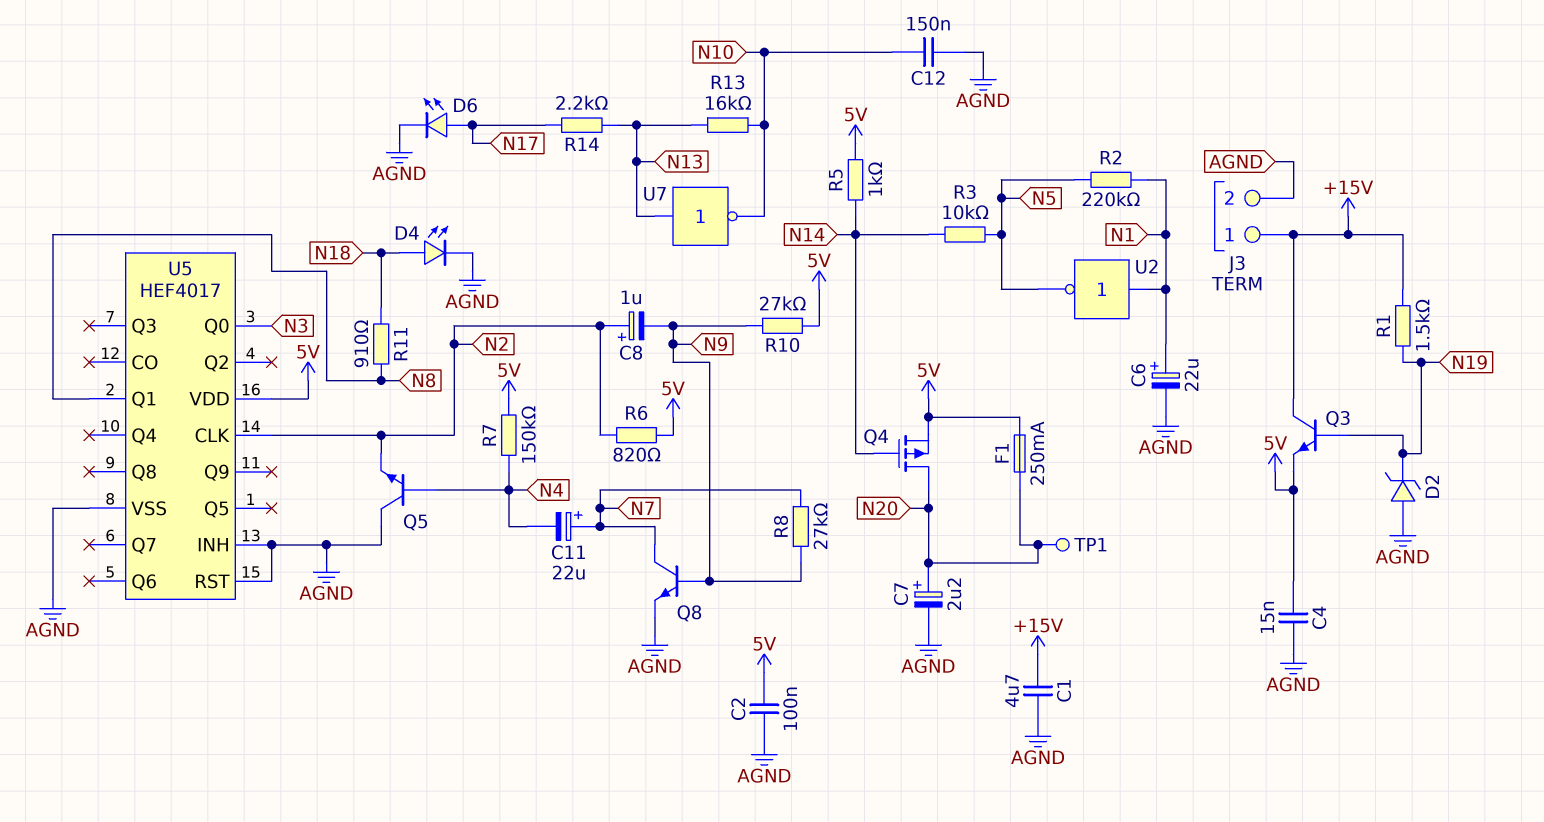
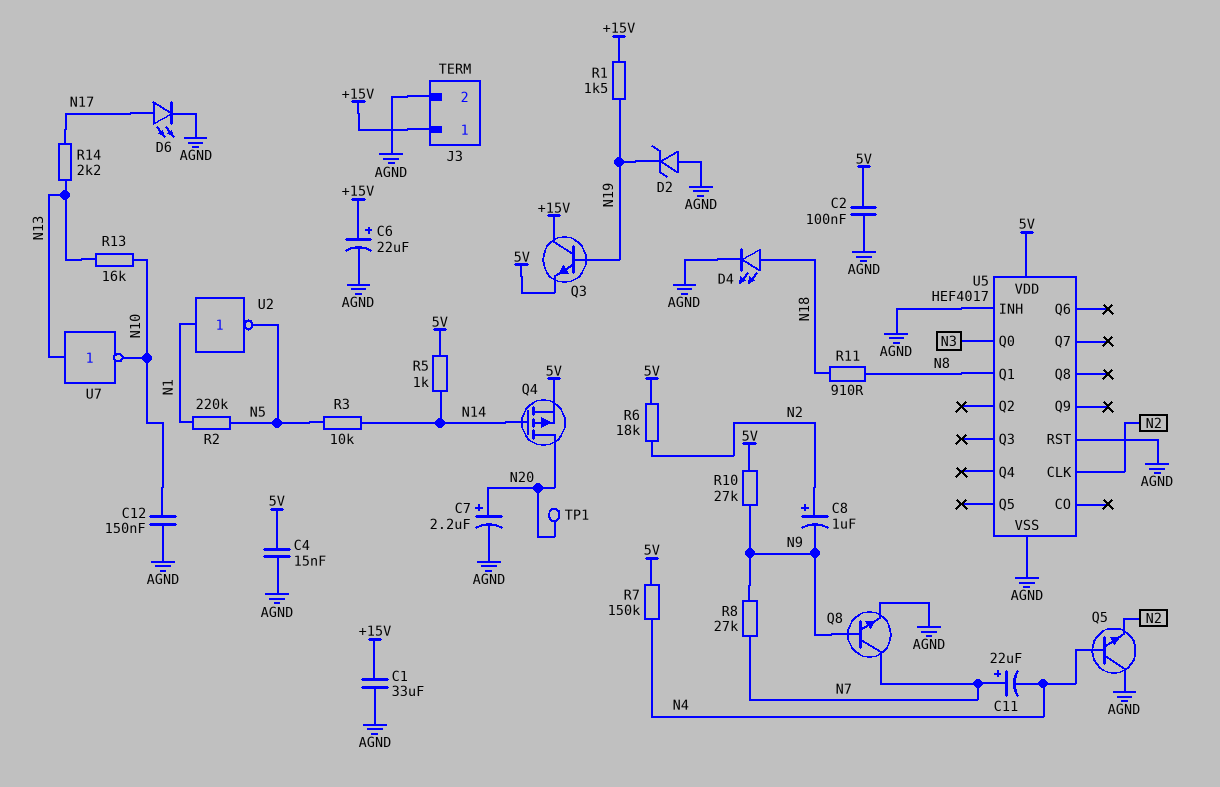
C1: 4.7uF (+15V, AGND) -> 33uF (+15V, AGND)
C6: 22uF (plus N1, minus AGND) -> 22uF (plus +15V, minus AGND)
F1: 250mA (5V, N20) -> none
R6: 820 (5V, N2) -> 18k (5V, N2)

